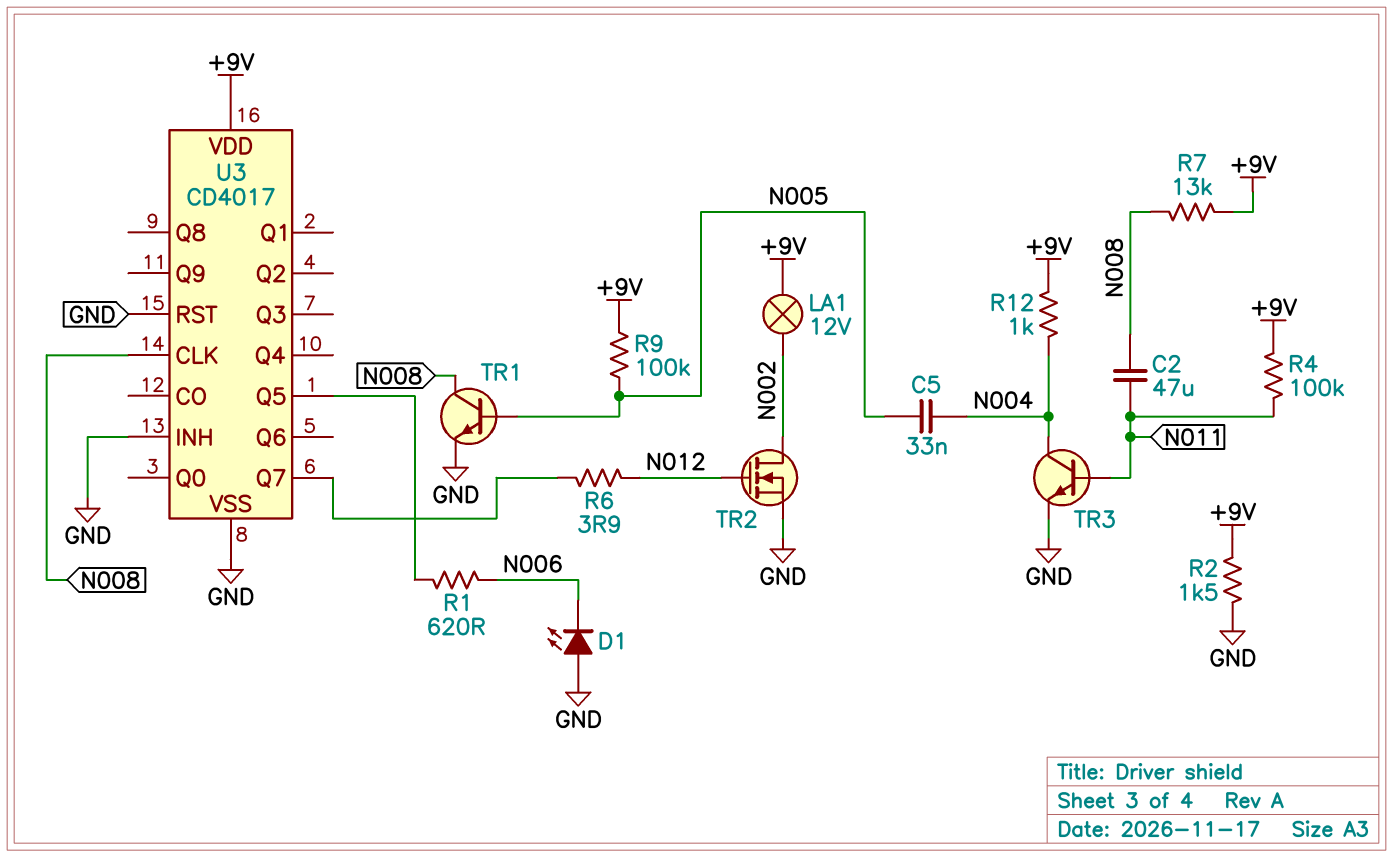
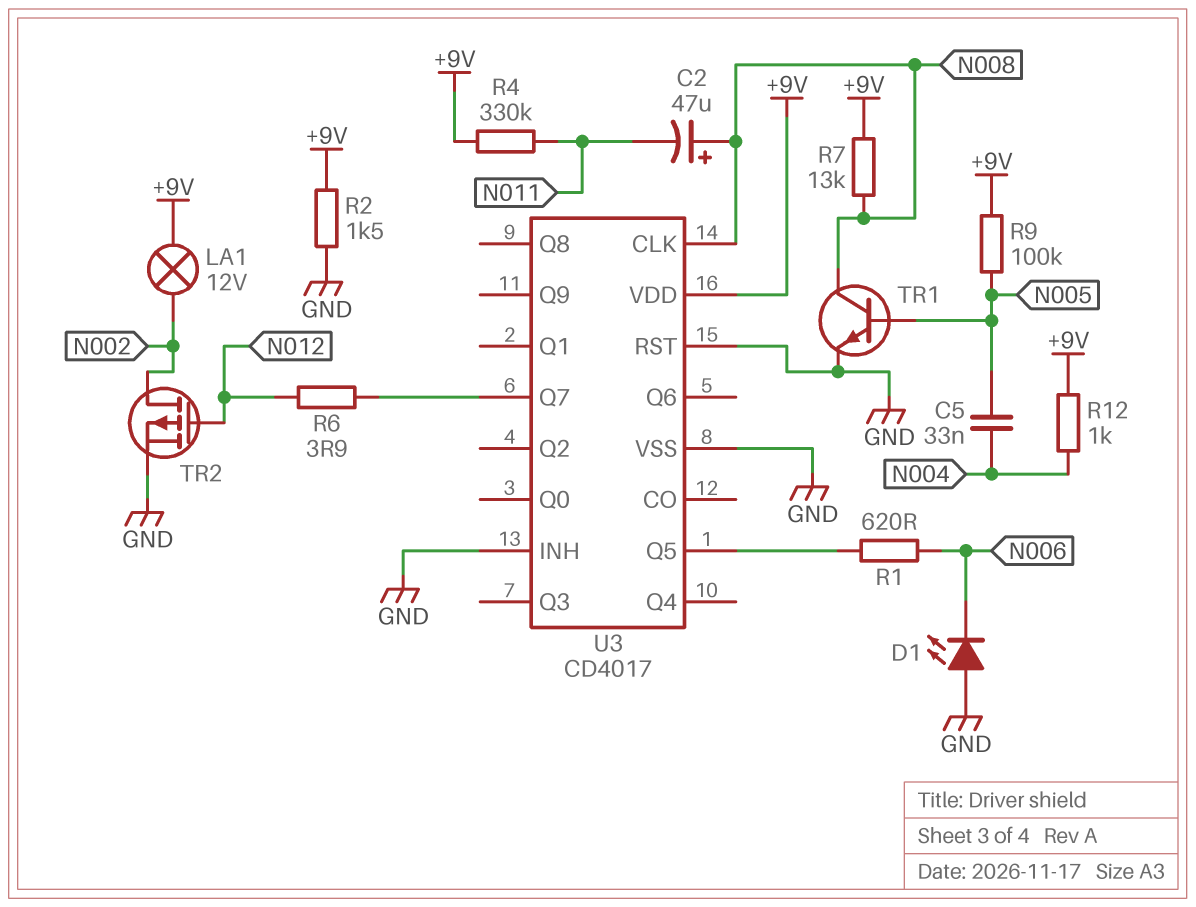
C2: 47uF (N008, N011) -> 47uF (plus N008, minus N011)
R4: 100k (+9V, N011) -> 330k (+9V, N011)
TR2: NMOS (G N012, D N002, S GND) -> PMOS (G N012, D N002, S GND)
TR3: NPN (B N011, C N004, E GND) -> none

